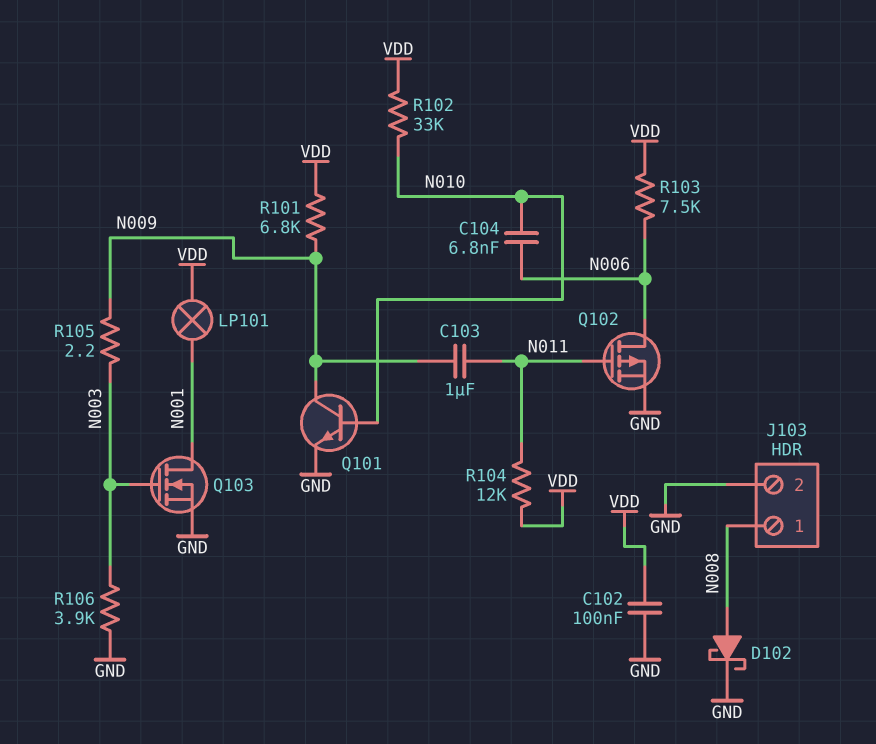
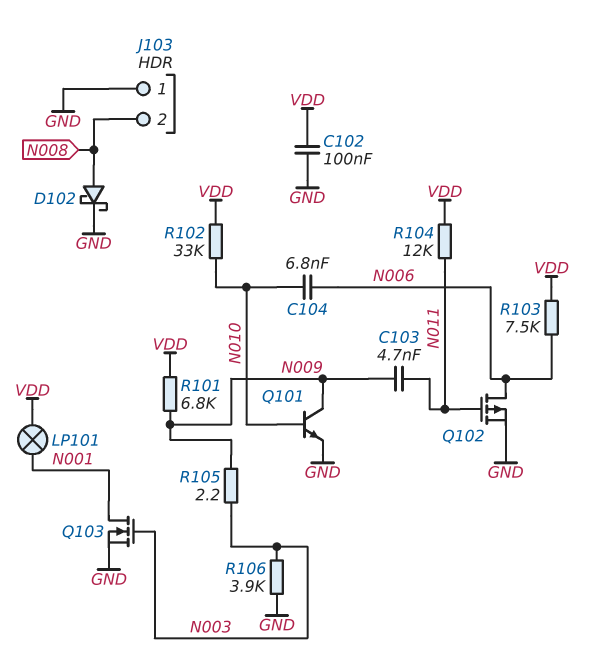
C103: 1uF (N009, N011) -> 4.7nF (N009, N011)
J103 pin 1: N008 -> GND
J103 pin 2: GND -> N008

